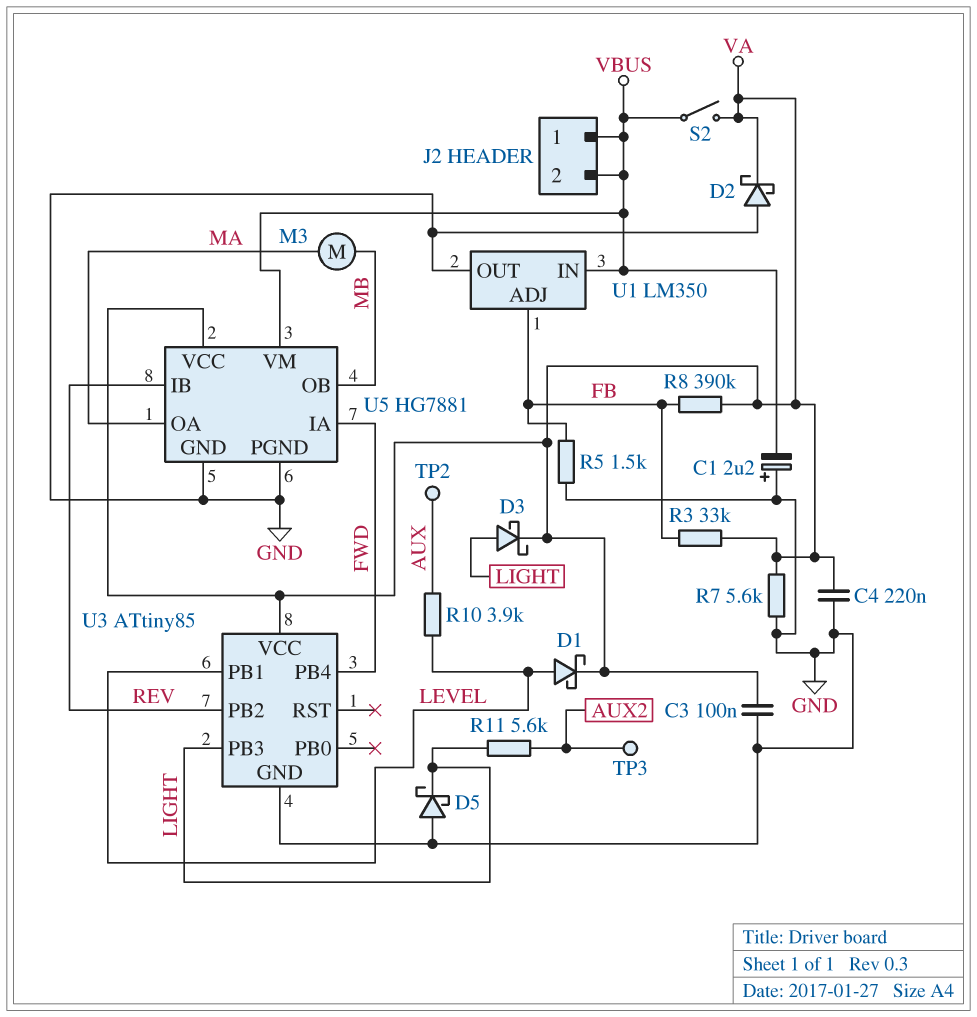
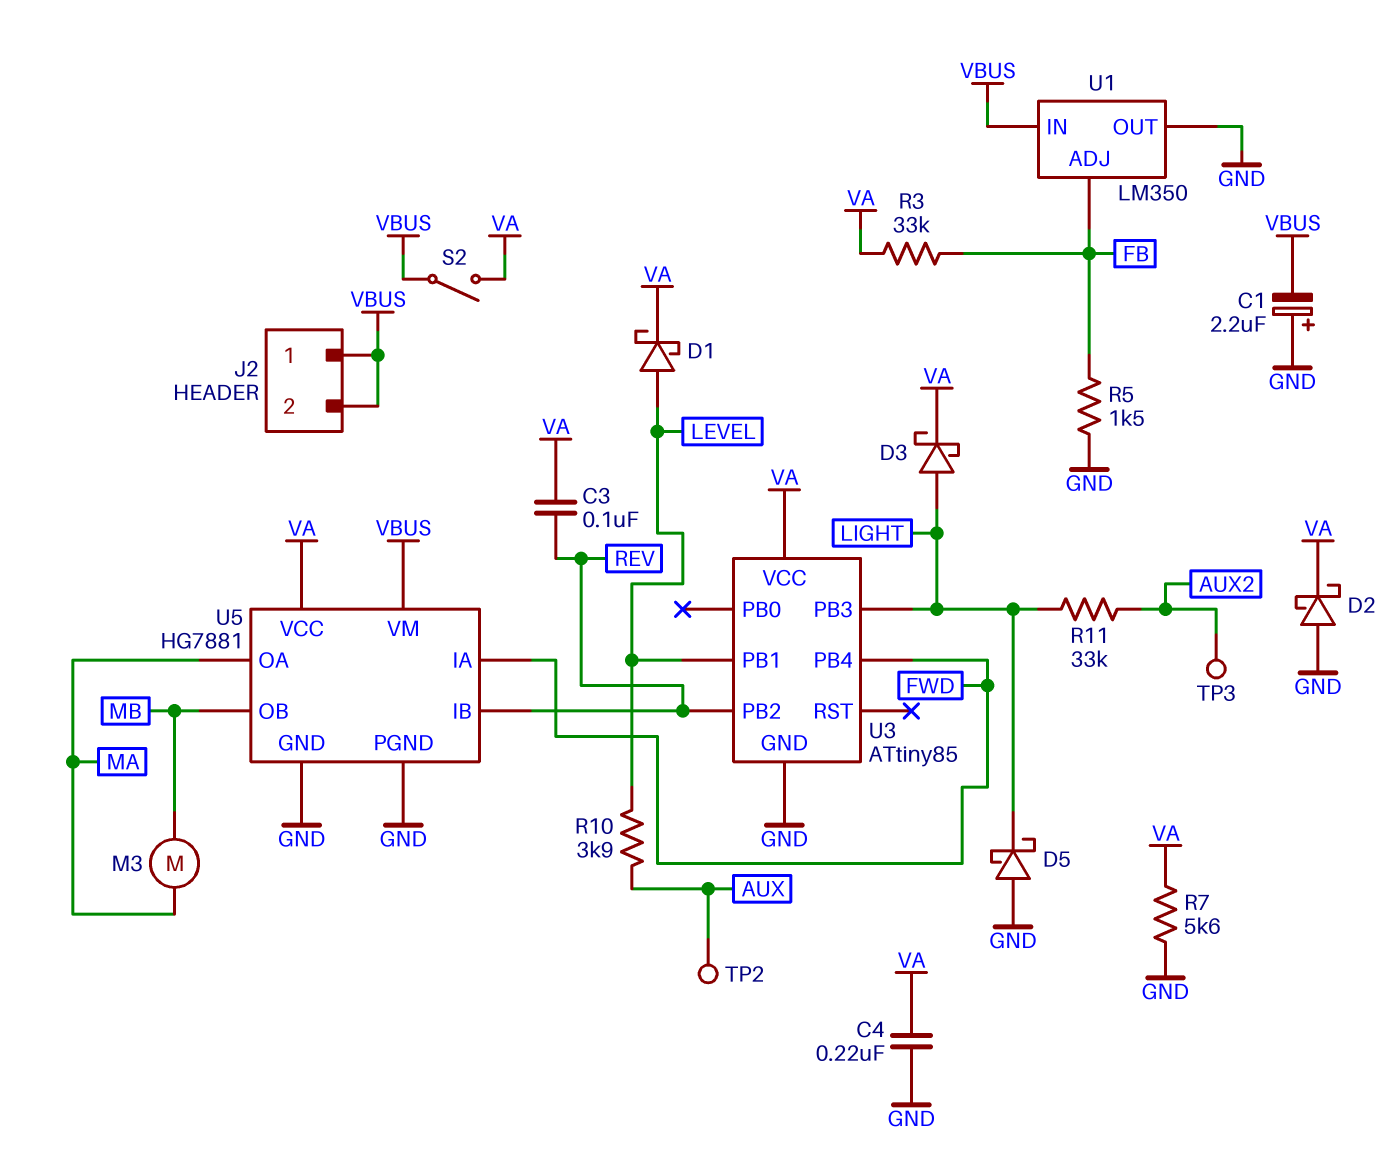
C3: 100nF (GND, VA) -> 100nF (REV, VA)
R8: 390k (FB, VA) -> none
R11: 5.6k (AUX2, LIGHT) -> 33k (AUX2, LIGHT)

